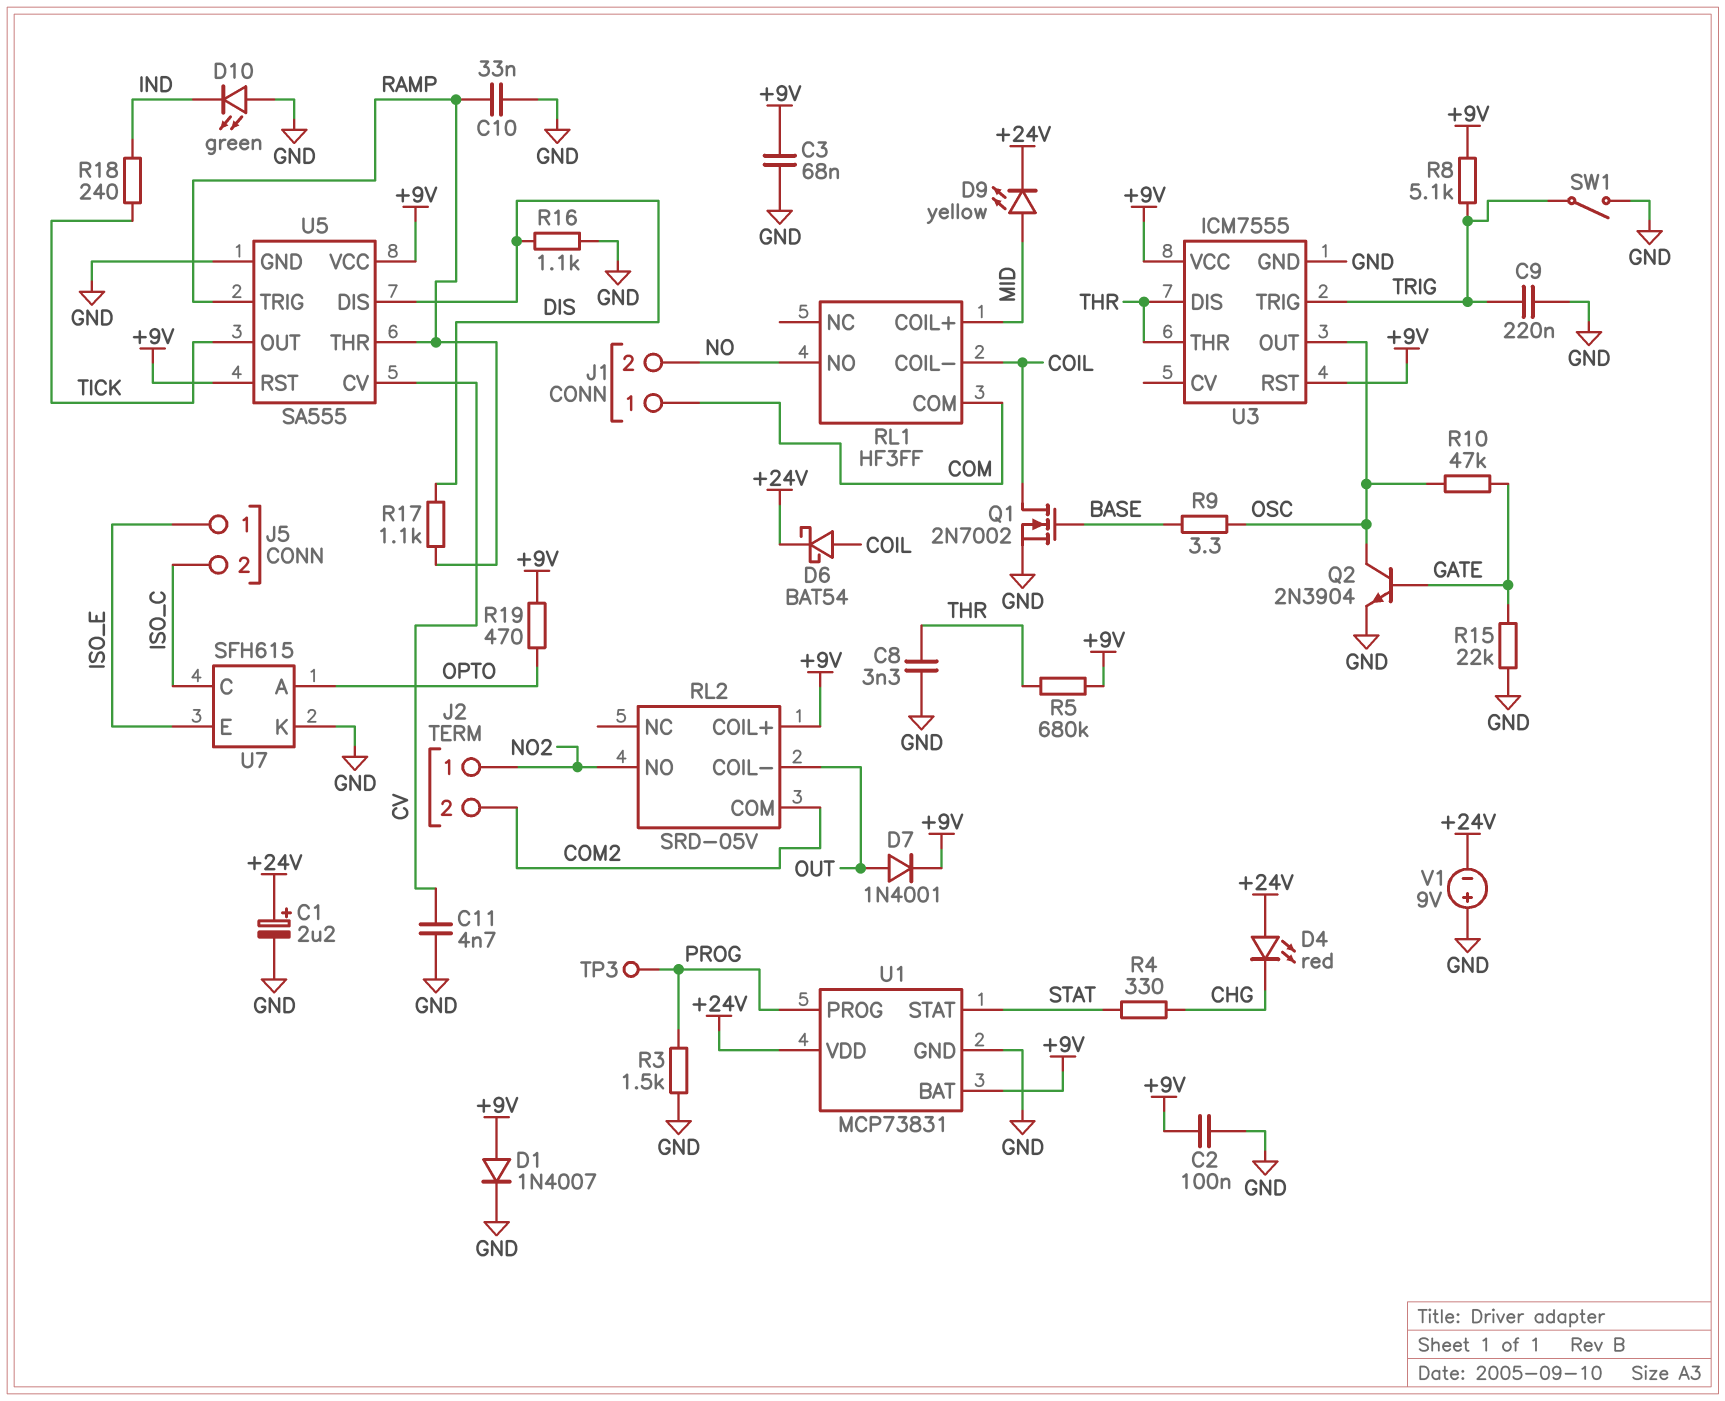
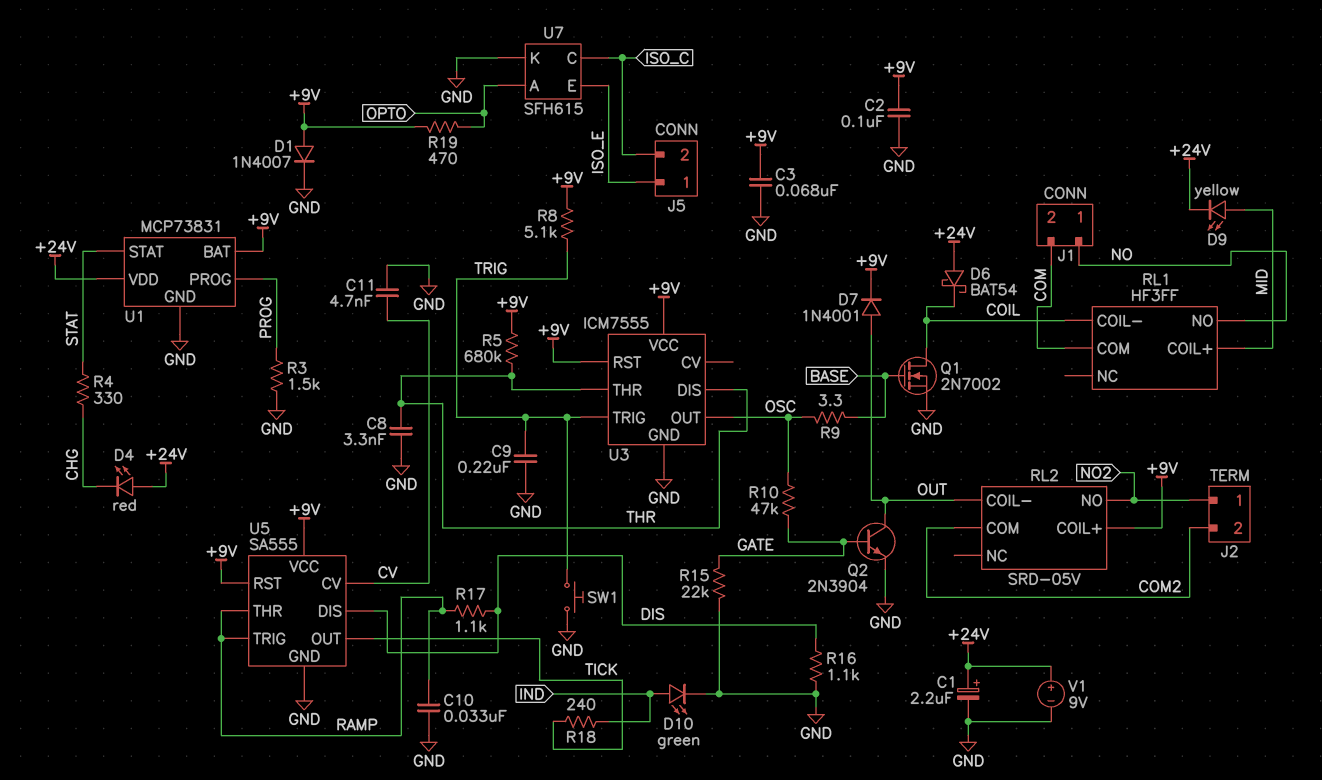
D6: schottky BAT54 (A COIL, K +24V) -> schottky BAT54 (A +24V, K COIL)
D10: LED green (A GND, K IND) -> LED green (A IND, K GND)
J1 pin 1: COM -> NO
J1 pin 2: NO -> COM
Q2: NPN 2N3904 (B GATE, C OSC, E GND) -> NPN 2N3904 (B GATE, C OUT, E GND)
SW1: switch (GND, TRIG) -> button (GND, TRIG)
TP3: test point (PROG) -> none
V1: 9V (plus GND, minus +24V) -> 9V (plus +24V, minus GND)

